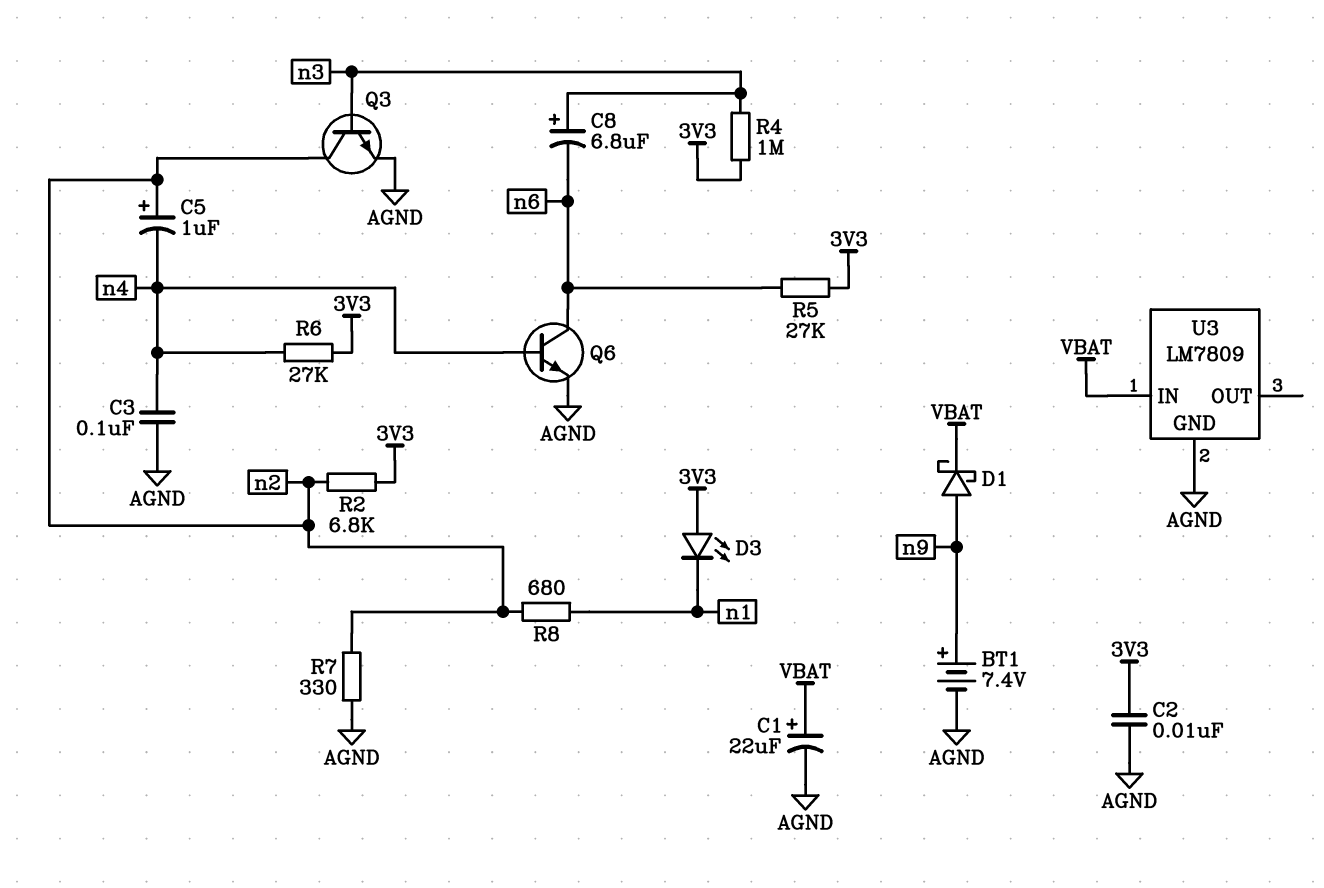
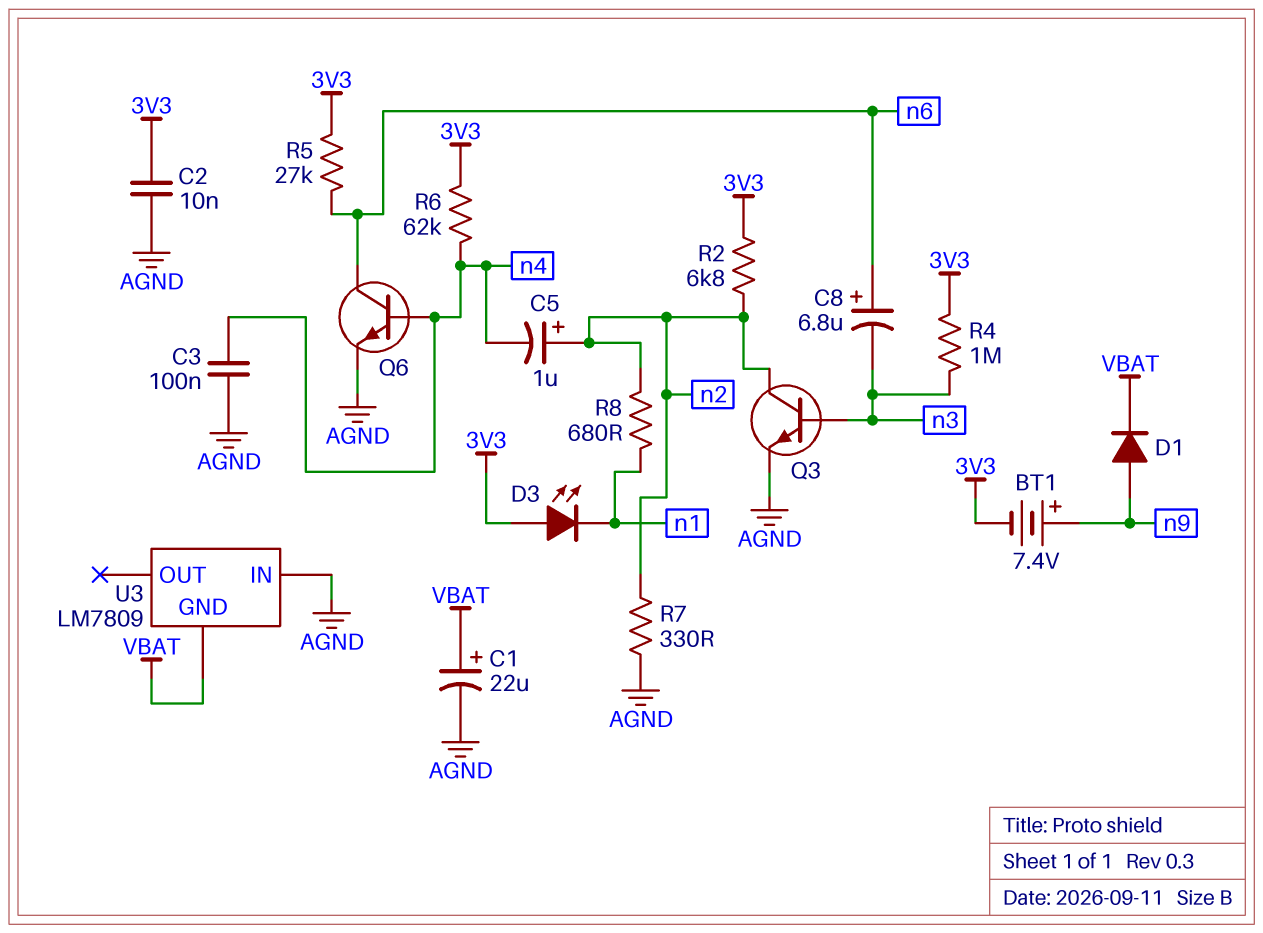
BT1: 7.4V (plus n9, minus AGND) -> 7.4V (plus n9, minus 3V3)
C8: 6.8uF (plus n3, minus n6) -> 6.8uF (plus n6, minus n3)
D1: schottky (A n9, K VBAT) -> diode (A n9, K VBAT)
R6: 27k (3V3, n4) -> 62k (3V3, n4)
U3 pin GND: AGND -> VBAT
U3 pin IN: VBAT -> AGND

